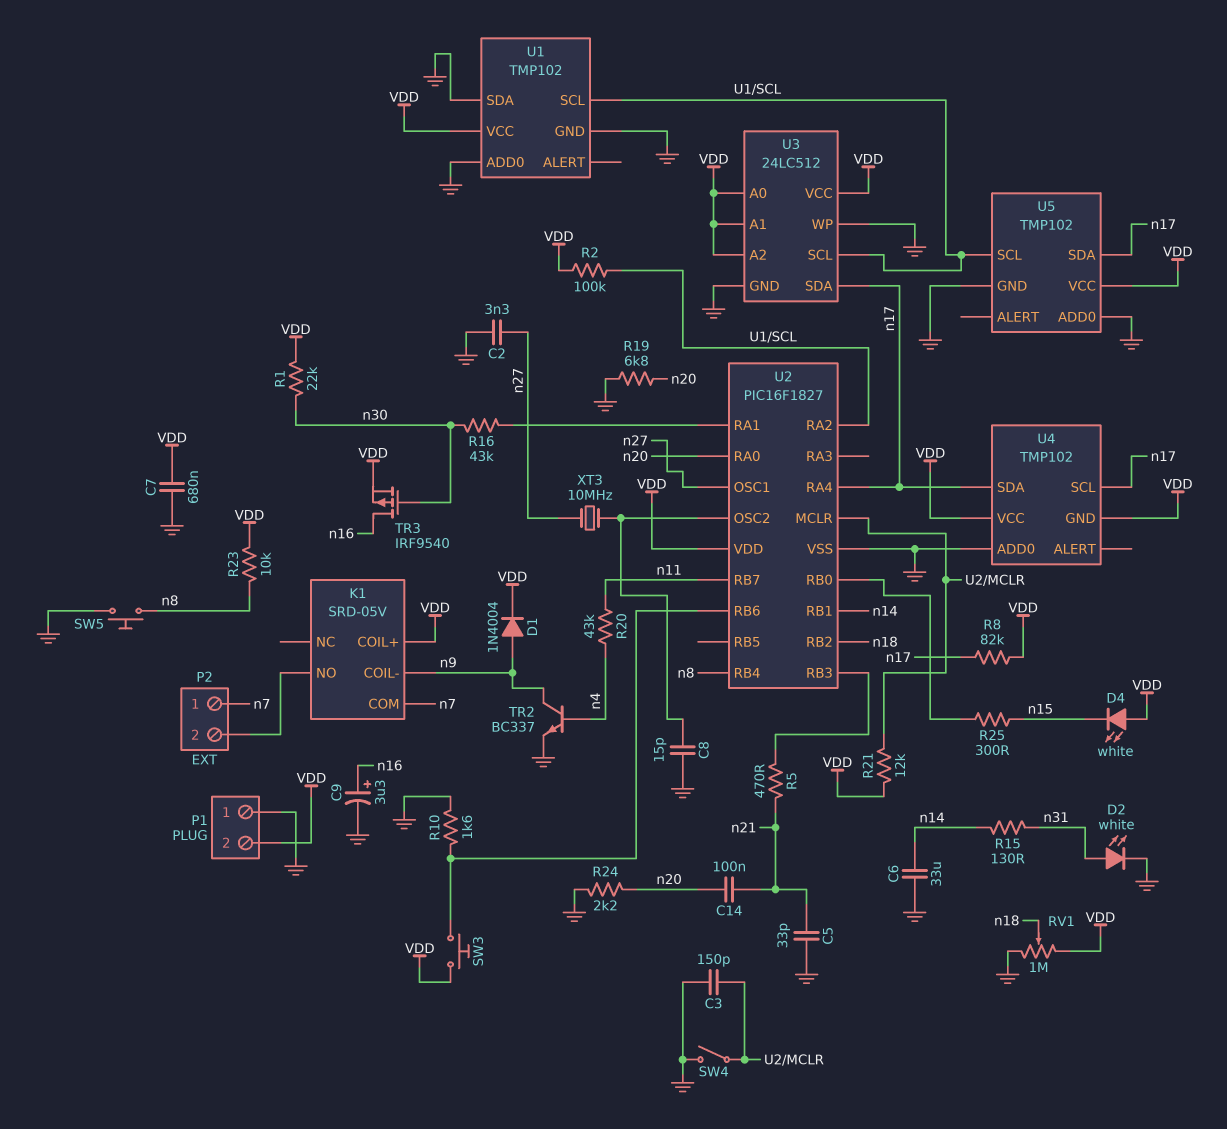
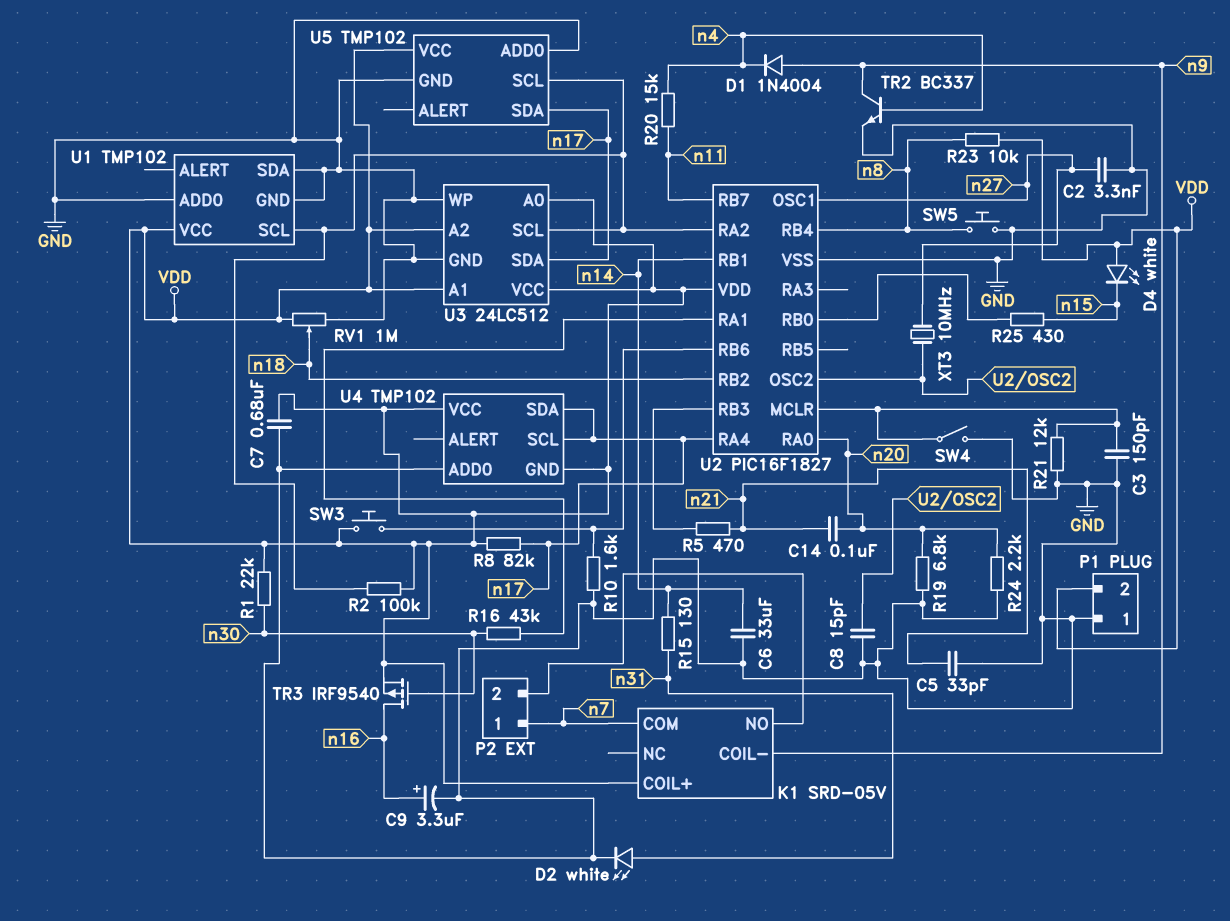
D1: diode 1N4004 (A n9, K VDD) -> diode 1N4004 (A n9, K n4)
R20: 43k (n4, n11) -> 15k (n4, n11)
R21: 12k (U2/MCLR, VDD) -> 12k (GND, U2/MCLR)
R25: 300 (U2/RB0, n15) -> 430 (U2/RB0, n15)

